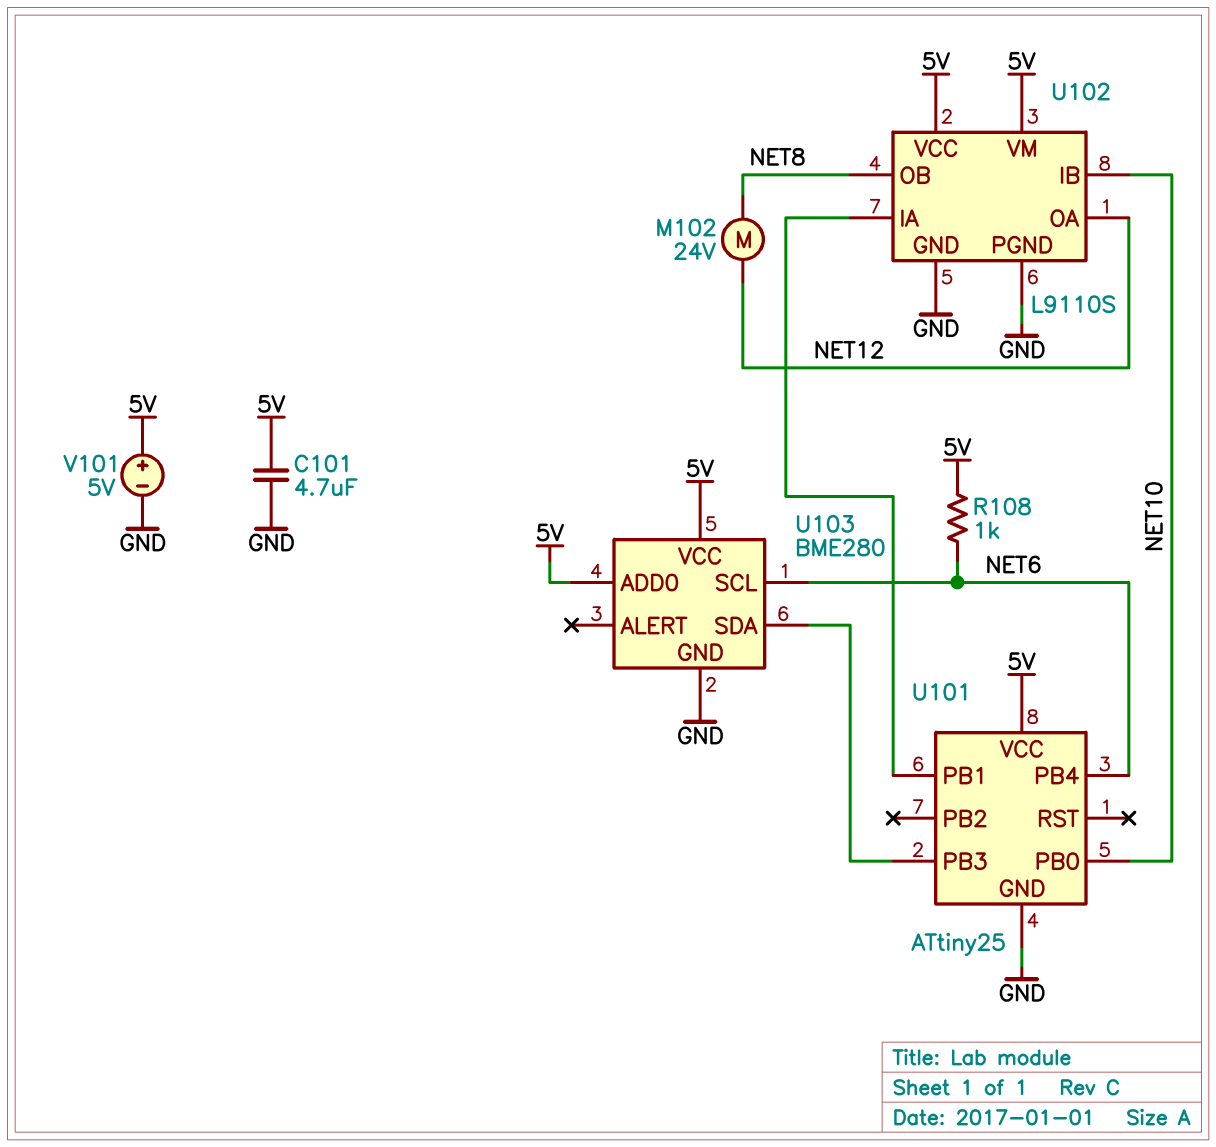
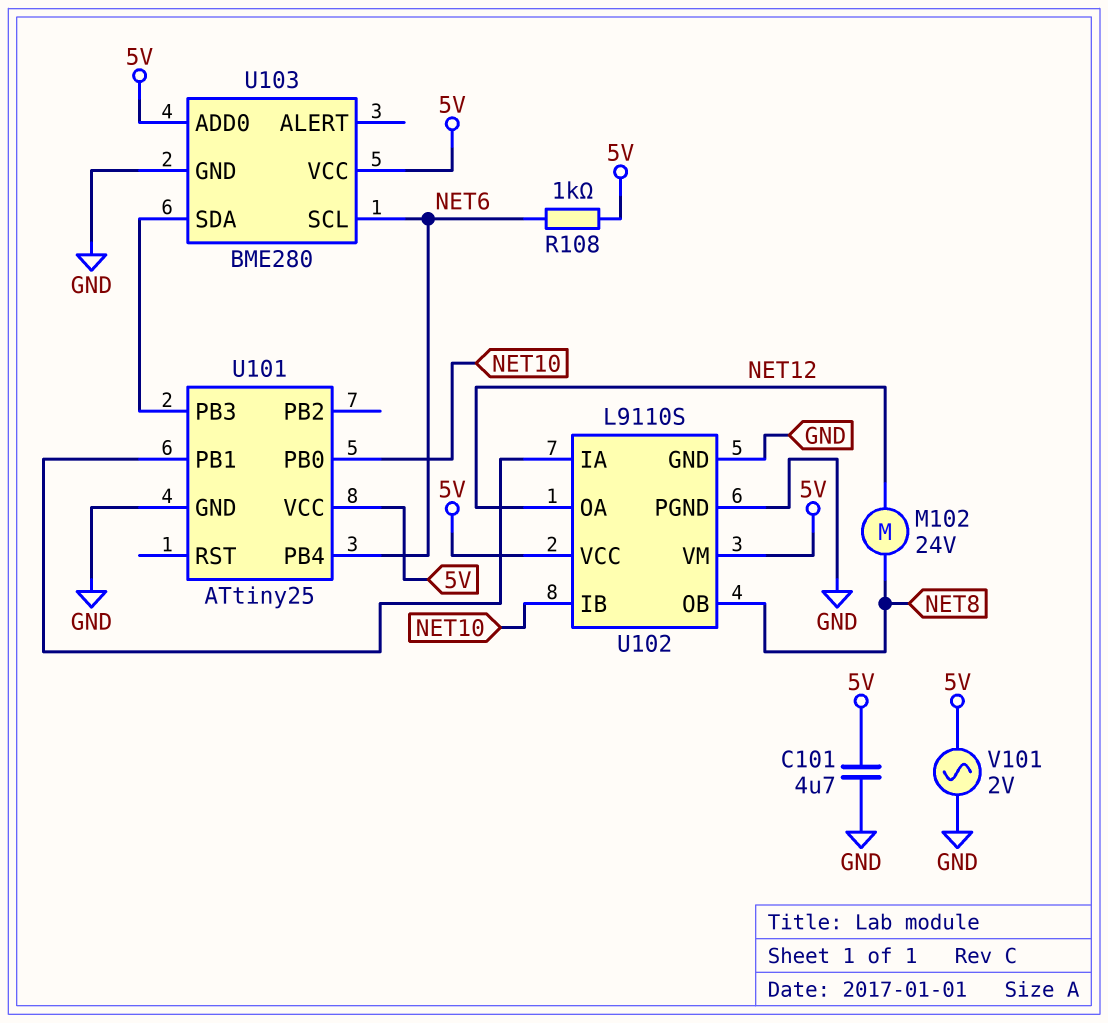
V101: 5V (plus 5V, minus GND) -> AC 2V (5V, GND)

